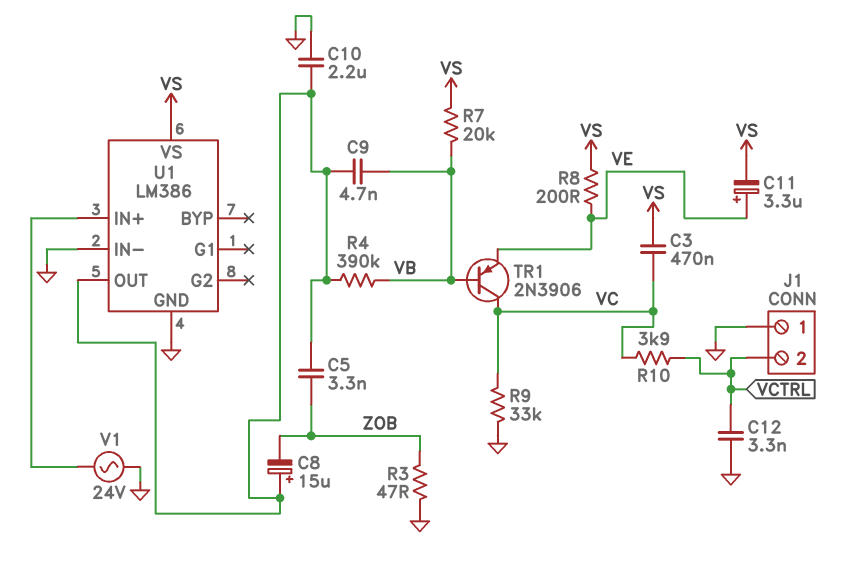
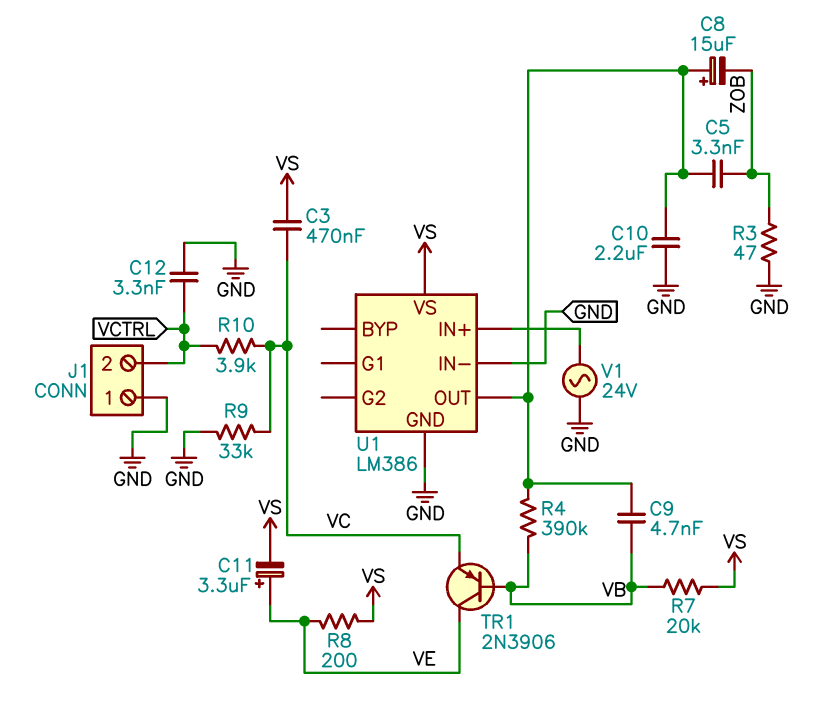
TR1: PNP 2N3906 (B VB, C VC, E VE) -> PNP 2N3906 (B VB, C VE, E VC)

